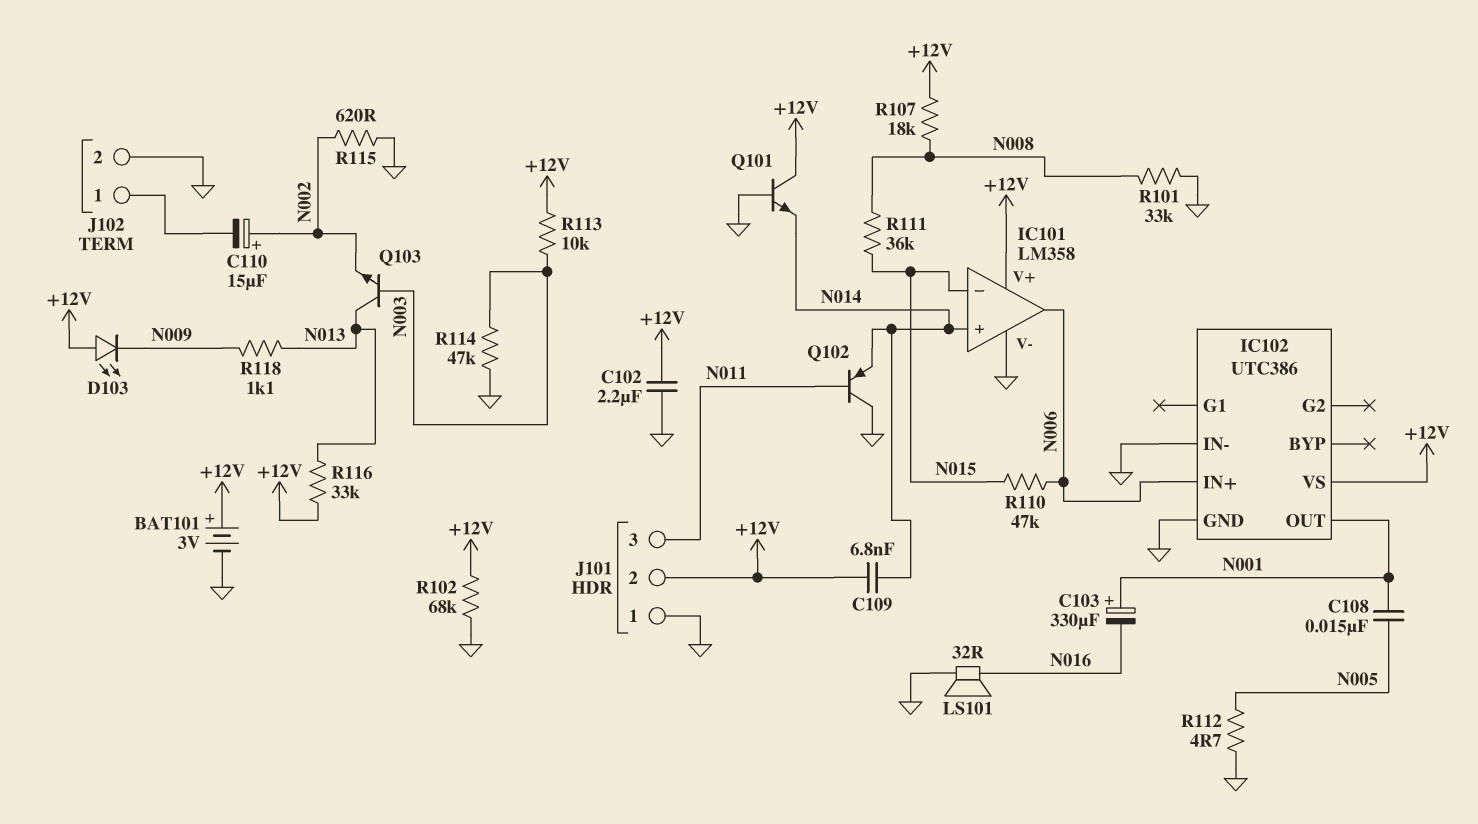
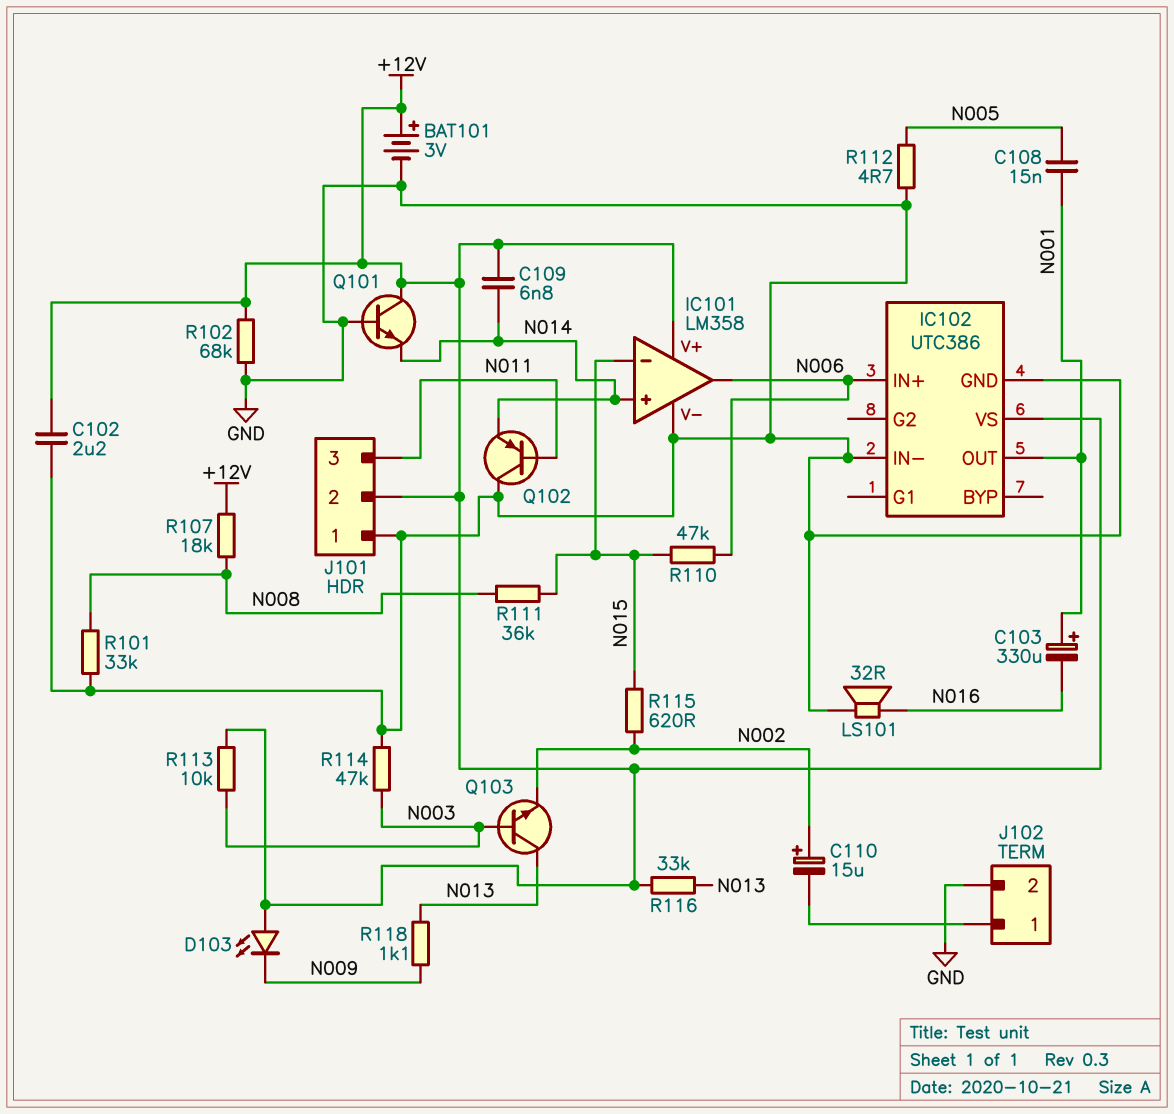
R115: 620 (GND, N002) -> 620 (N002, N015)

